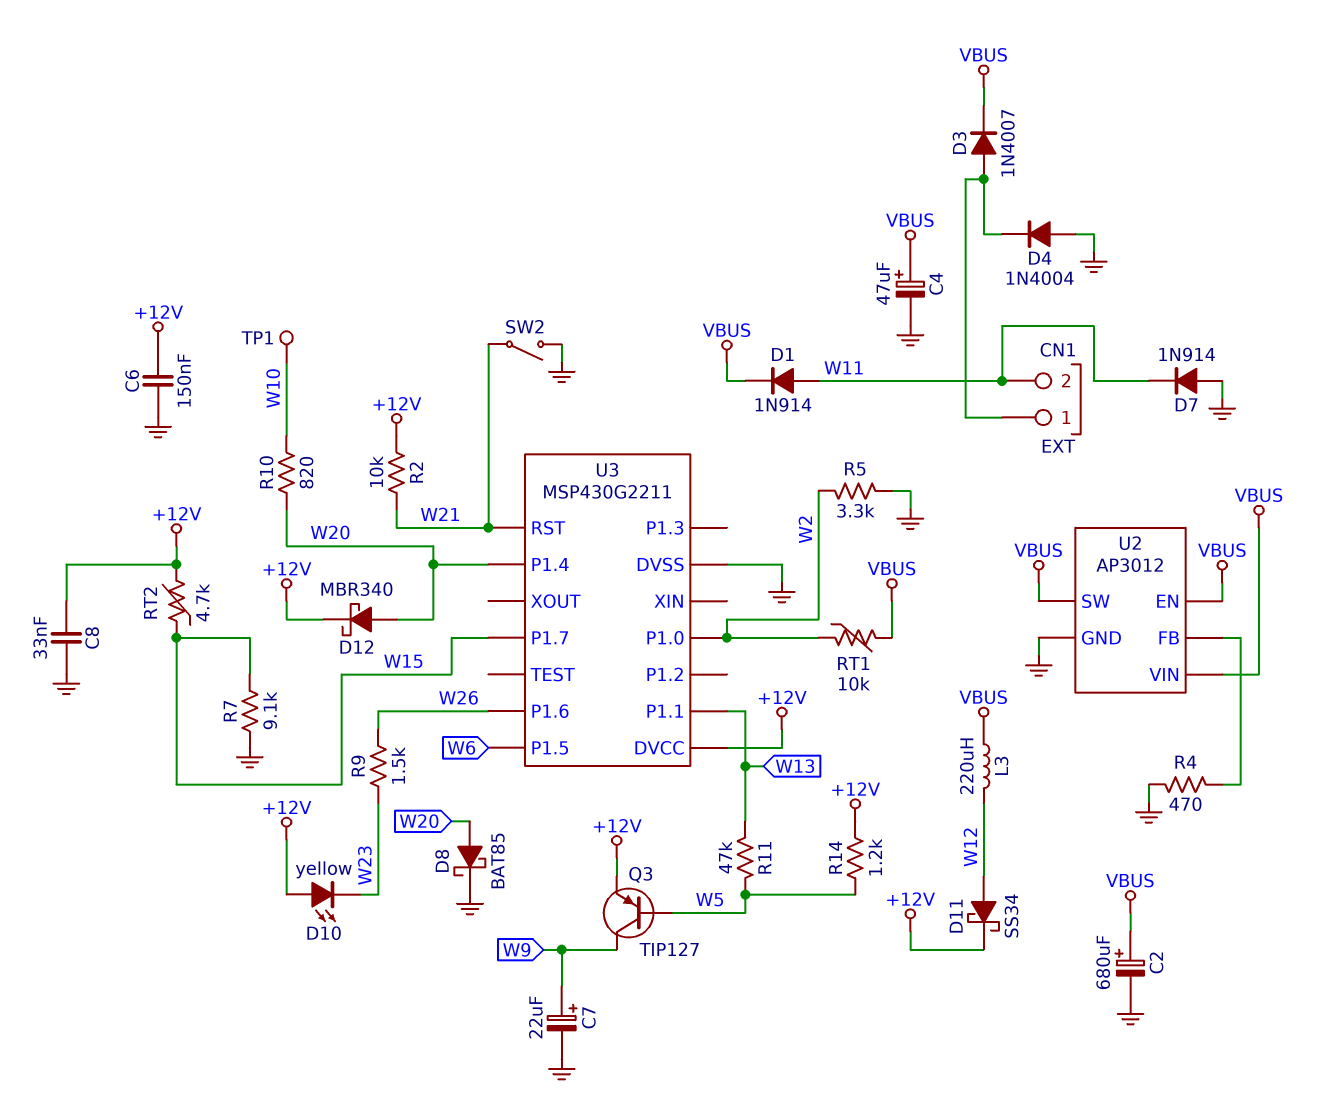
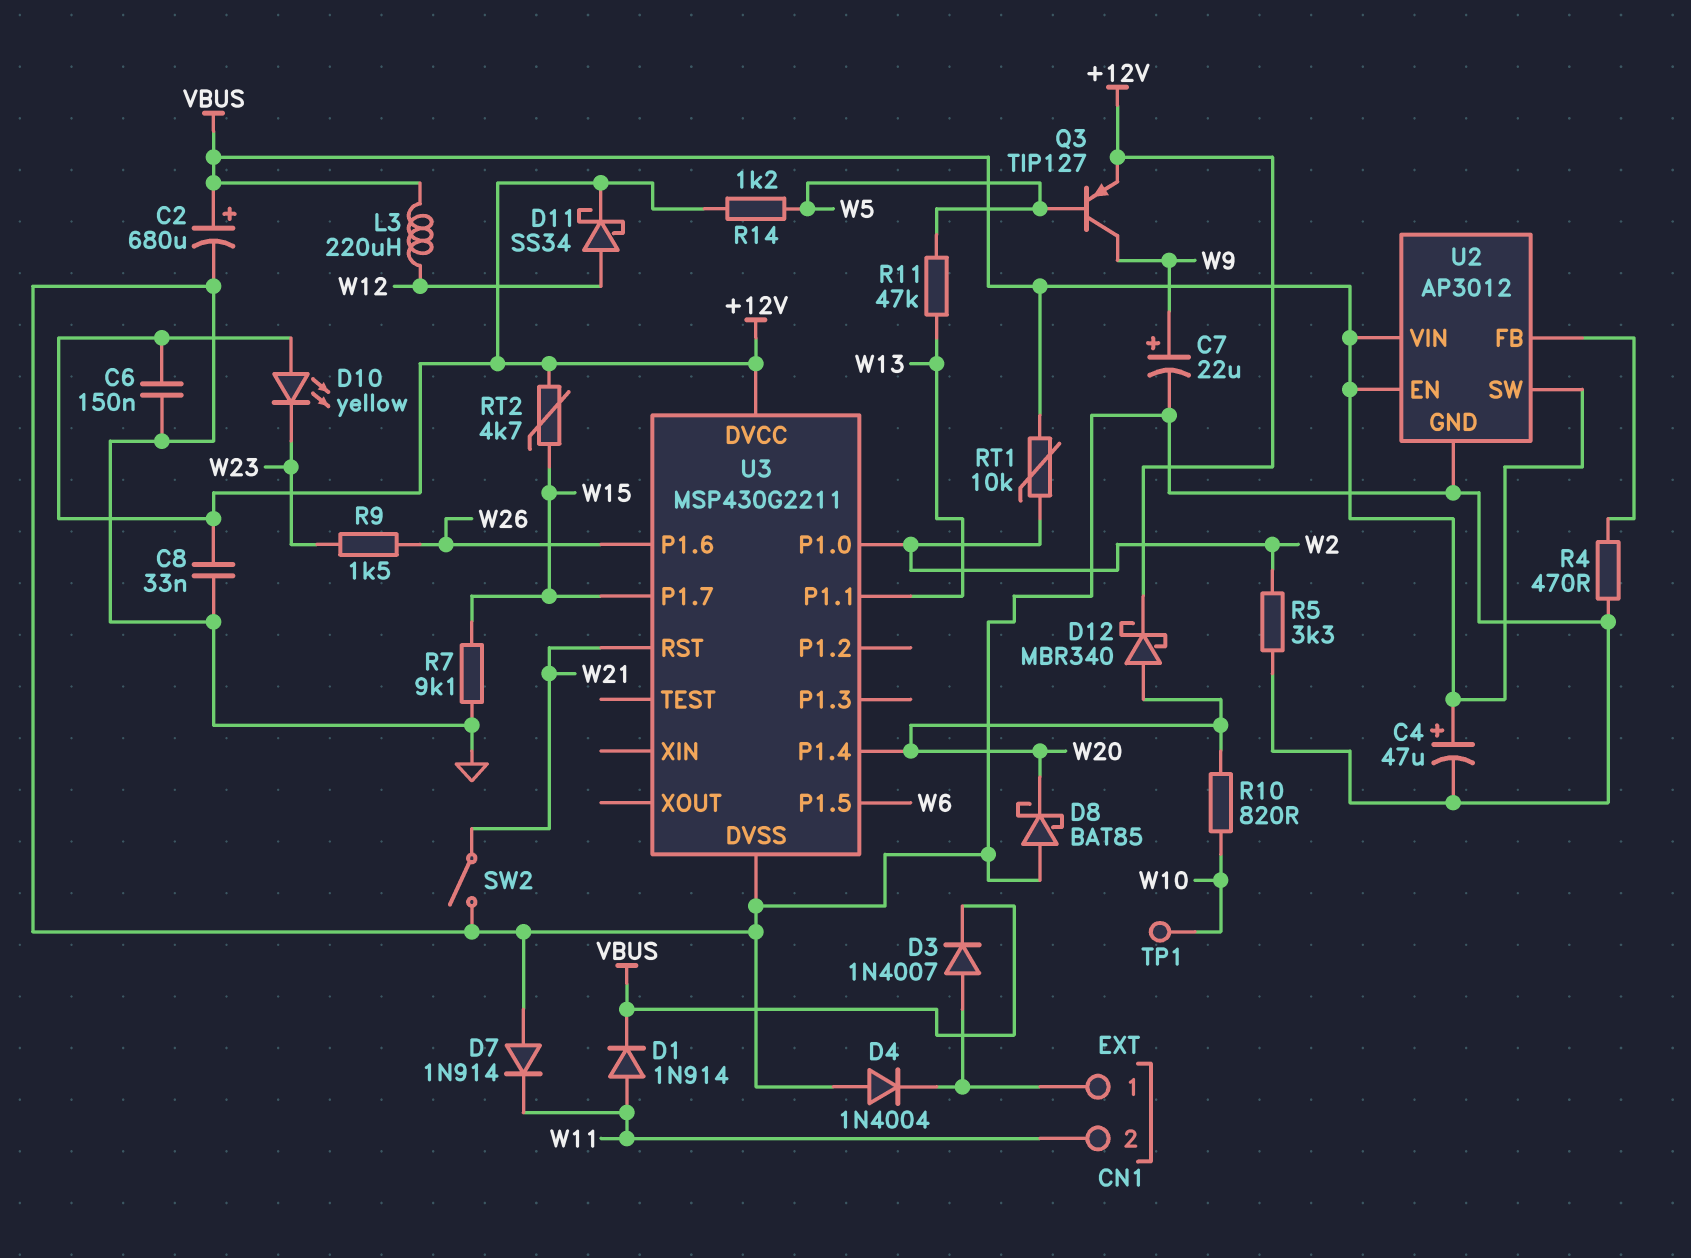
D8: schottky BAT85 (A W20, K GND) -> schottky BAT85 (A GND, K W20)
R2: 10k (+12V, W21) -> none

